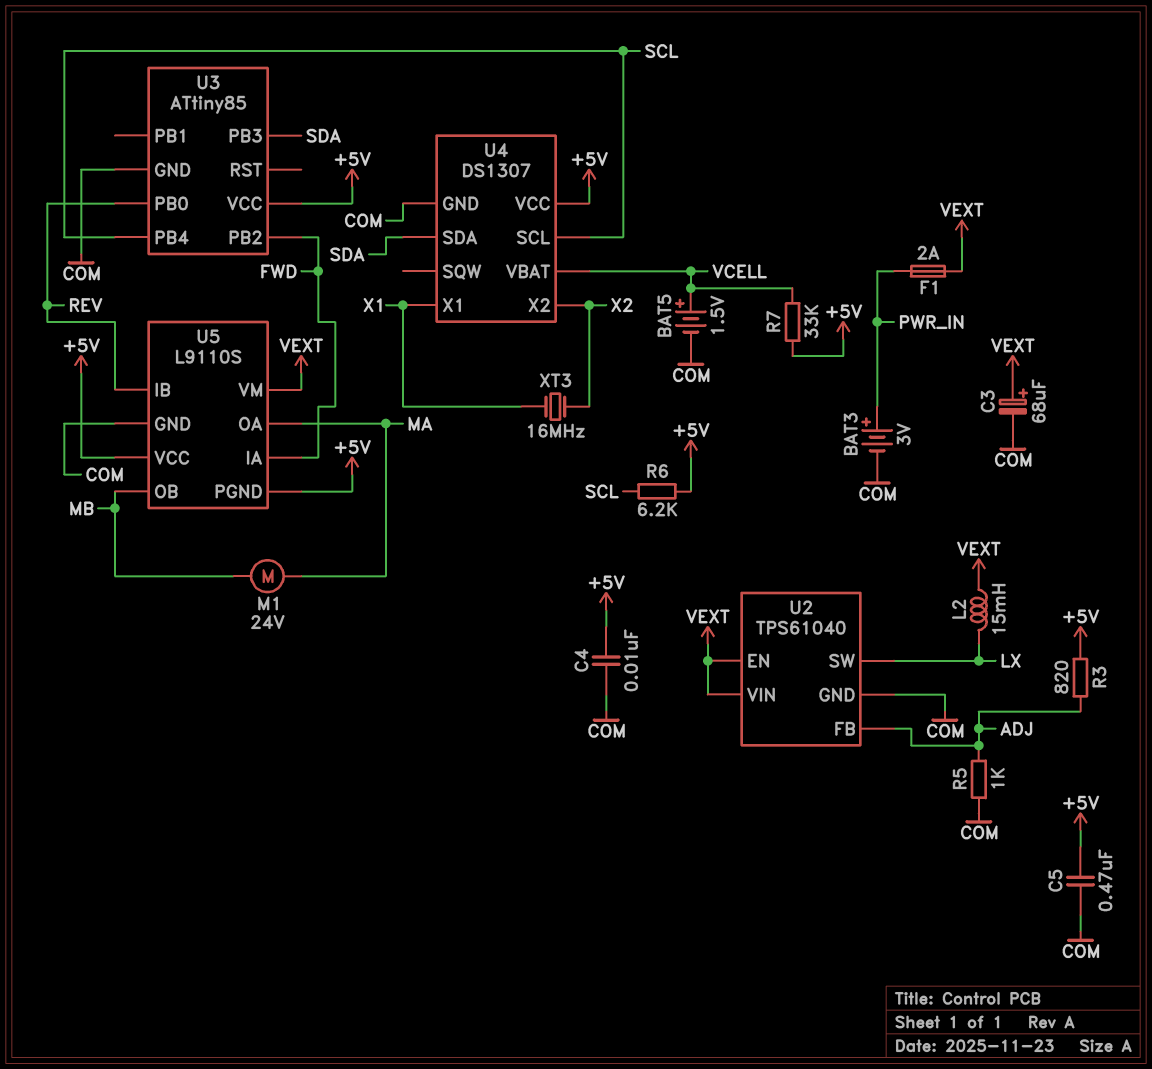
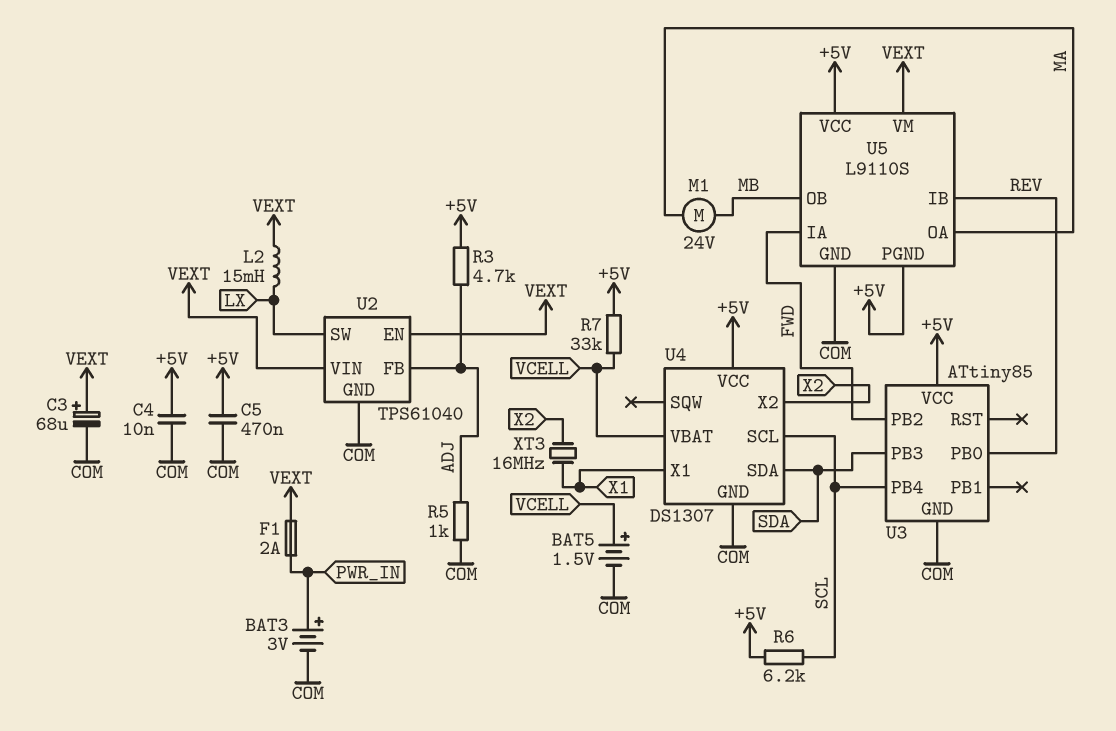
R3: 820 (+5V, ADJ) -> 4.7k (+5V, ADJ)

